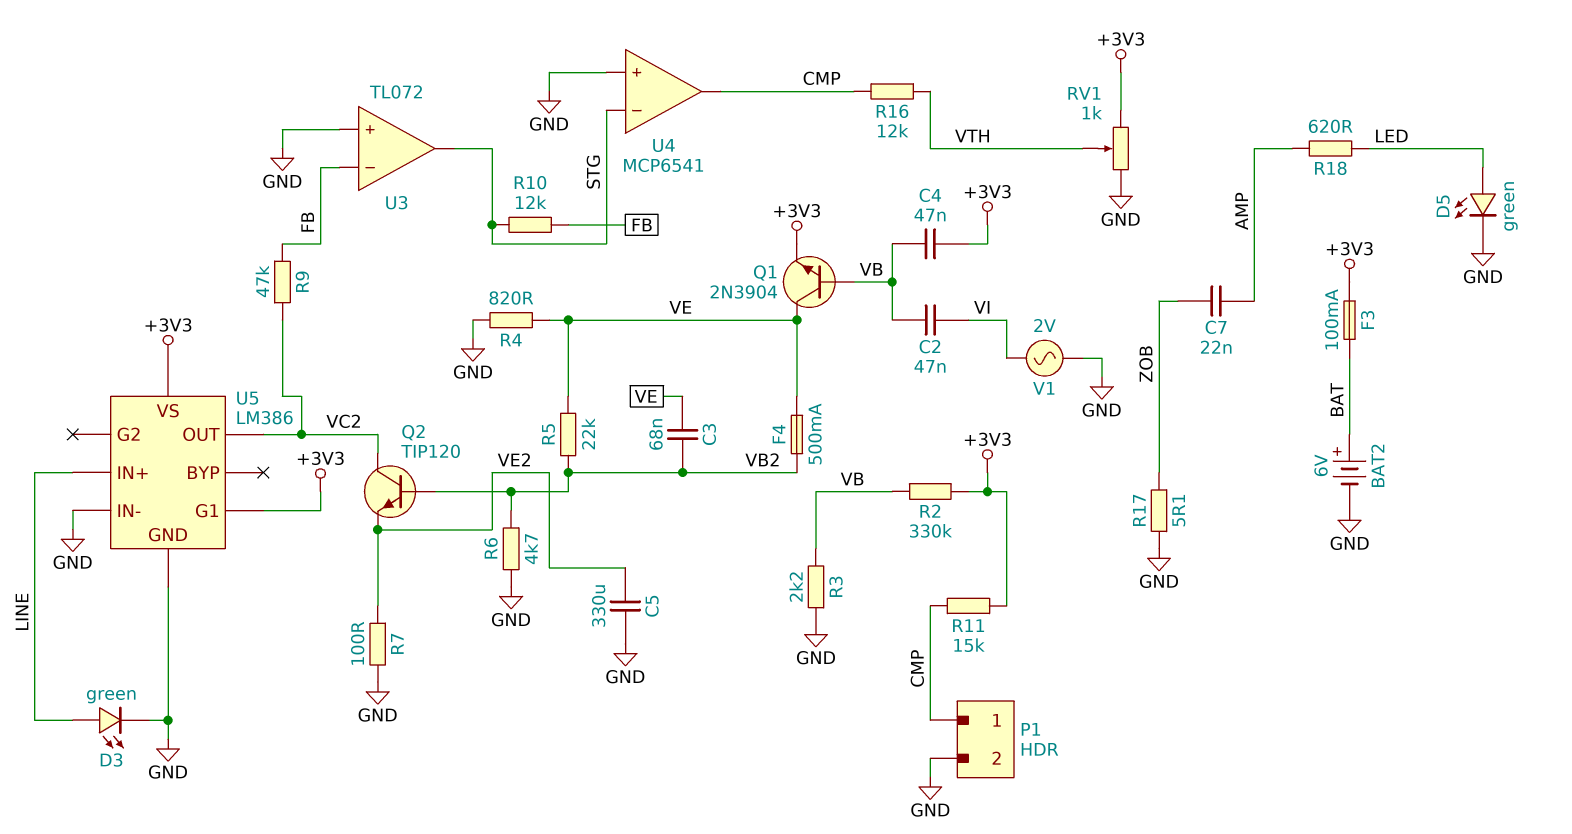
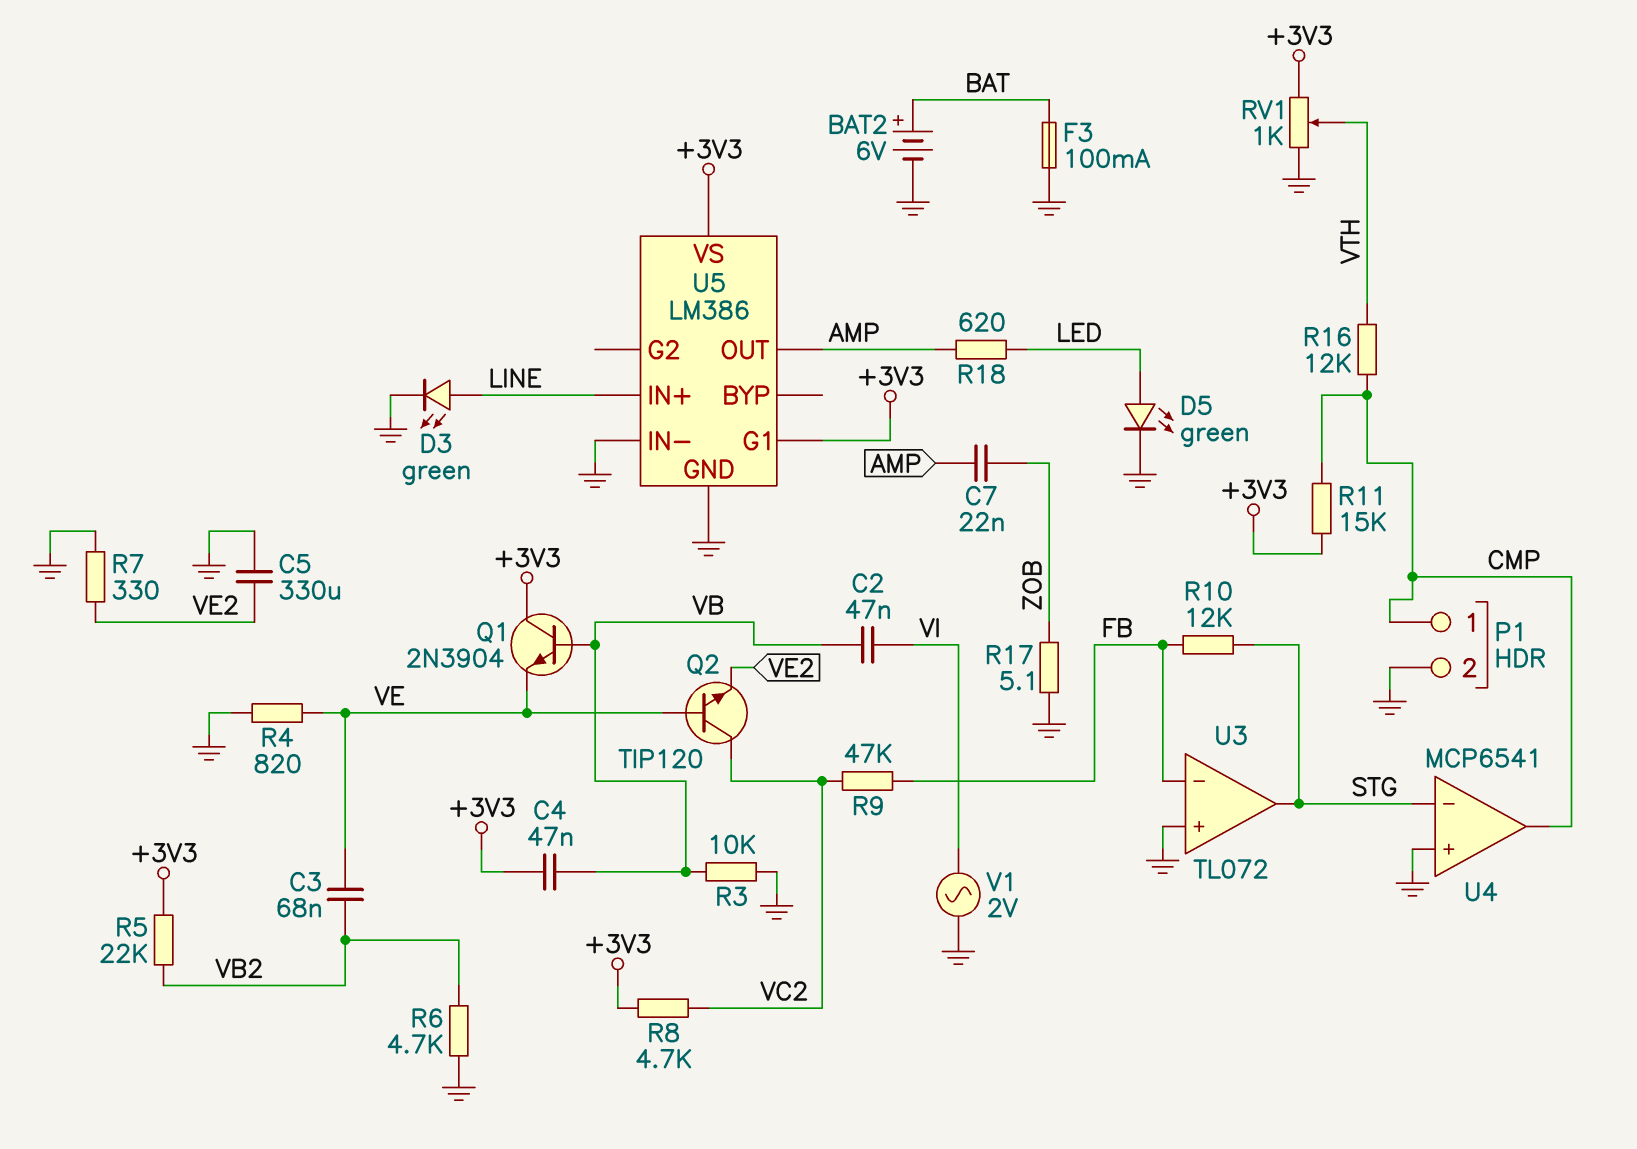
F3: 100mA (+3V3, BAT) -> 100mA (BAT, GND)
F4: 500mA (VB2, VE) -> none
Q1: NPN 2N3904 (B VB, C VE, E +3V3) -> NPN 2N3904 (B VB, C +3V3, E VE)
Q2: NPN TIP120 (B VB2, C VC2, E VE2) -> NPN TIP120 (B VE, C VC2, E VE2)
R2: 330k (+3V3, VB) -> none
R3: 2.2k (GND, VB) -> 10k (GND, VB)
R5: 22k (VB2, VE) -> 22k (+3V3, VB2)
R7: 100 (GND, VE2) -> 330 (GND, VE2)
R8: none -> 4.7k (+3V3, VC2)
U5 pin OUT: VC2 -> AMP

